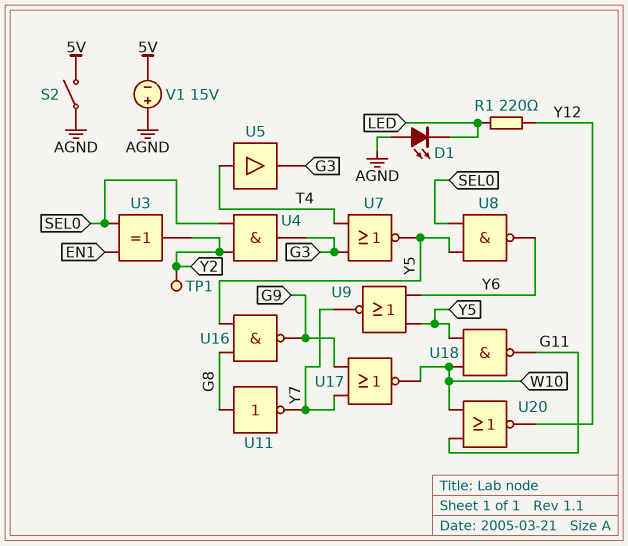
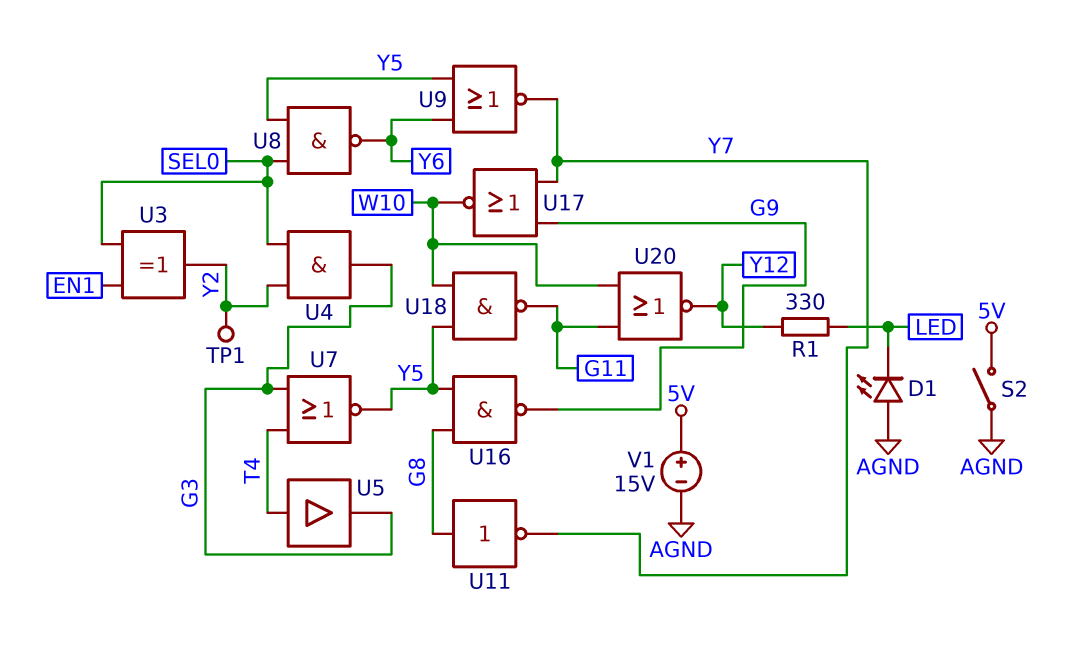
R1: 220 (LED, Y12) -> 330 (LED, Y12)
V1: 15V (plus AGND, minus 5V) -> 15V (plus 5V, minus AGND)

